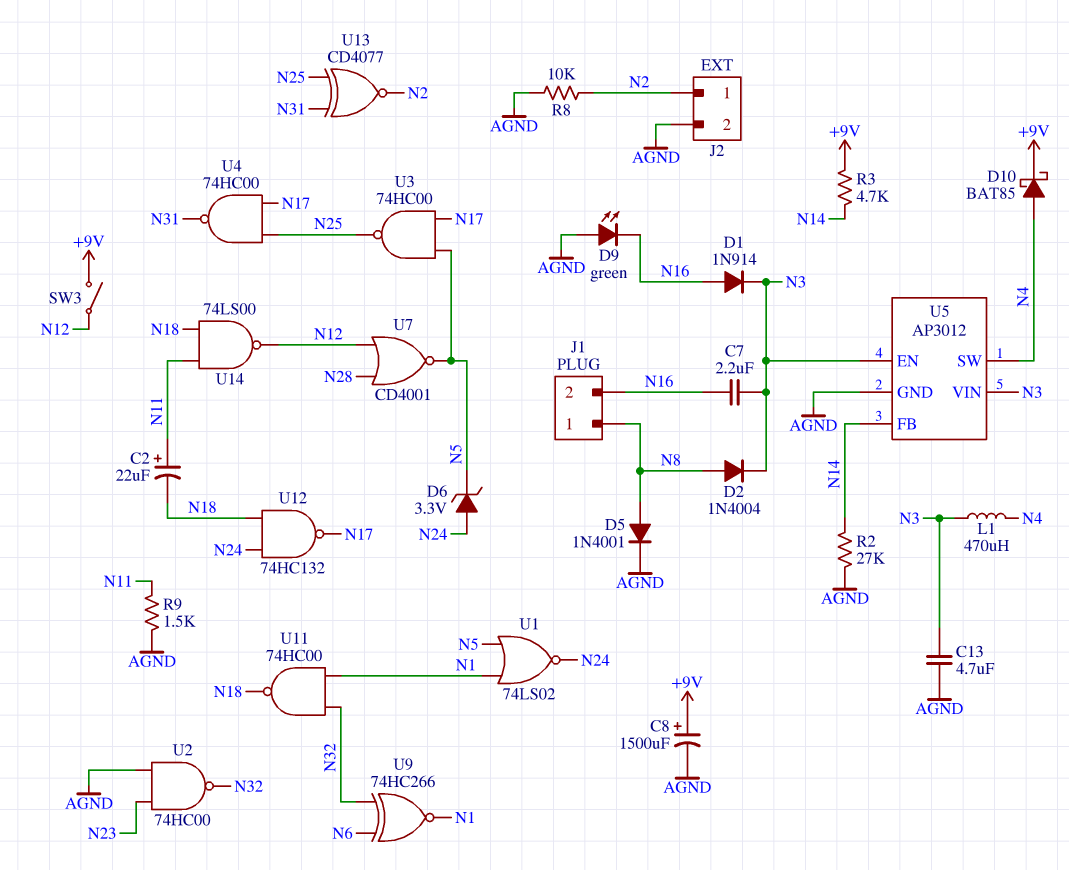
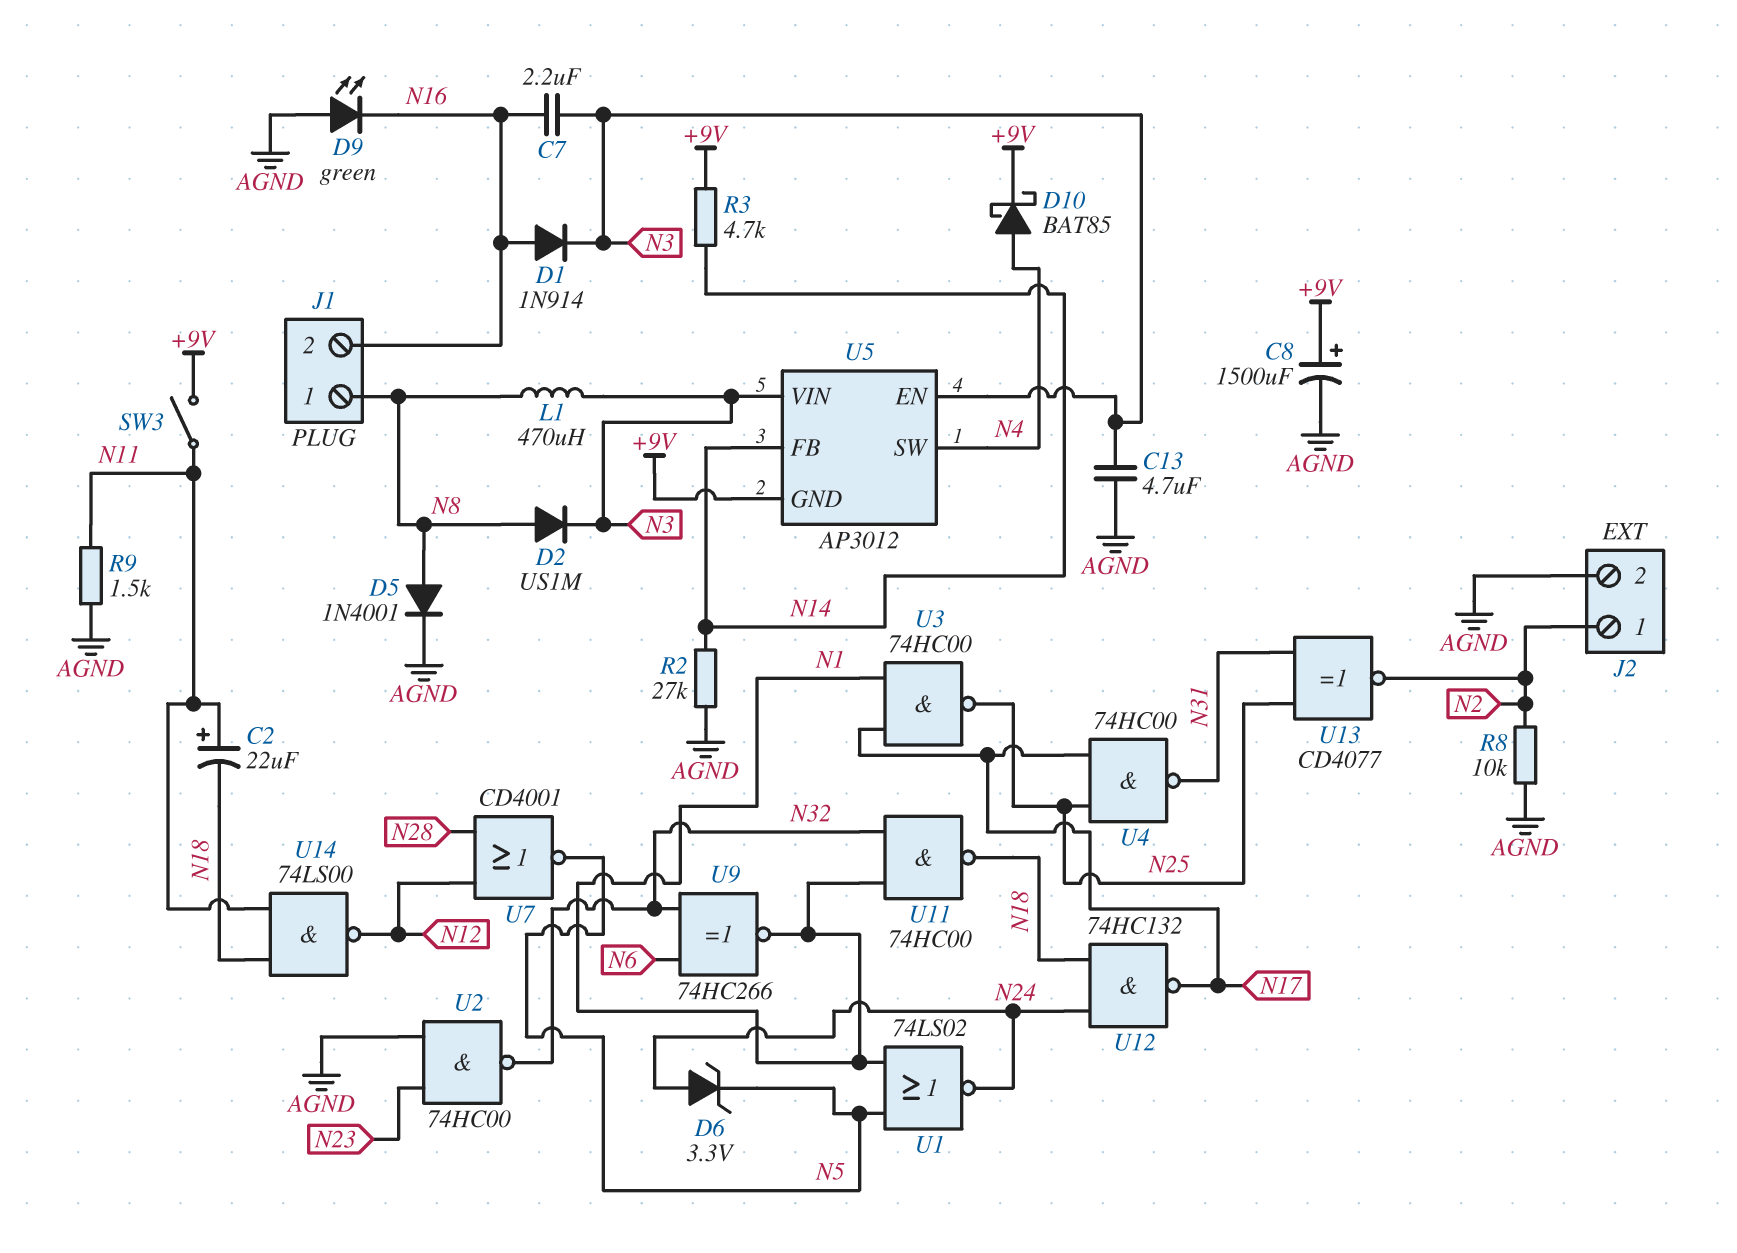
D2: diode 1N4004 (A N8, K N3) -> diode US1M (A N8, K N3)
L1: 470uH (N3, N4) -> 470uH (N3, N8)
SW3: switch (+9V, N12) -> switch (+9V, N11)
U3: NAND 74HC00 (in N5, in N17, out N25) -> NAND 74HC00 (in N1, in N17, out N25)
U5 pin GND: AGND -> +9V

